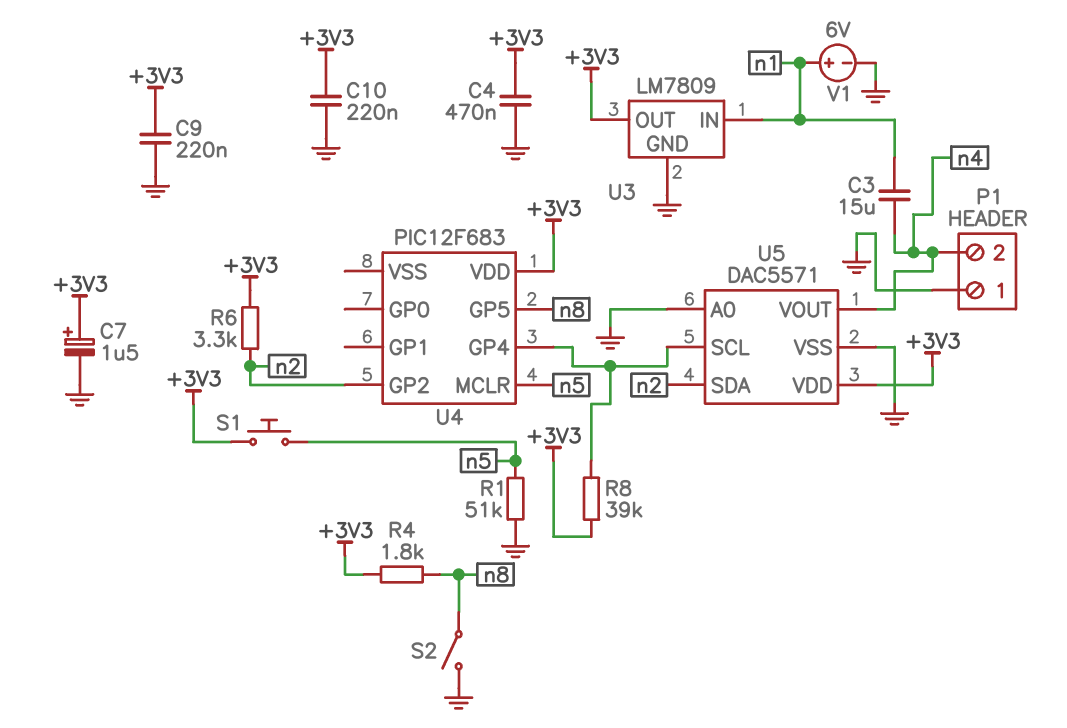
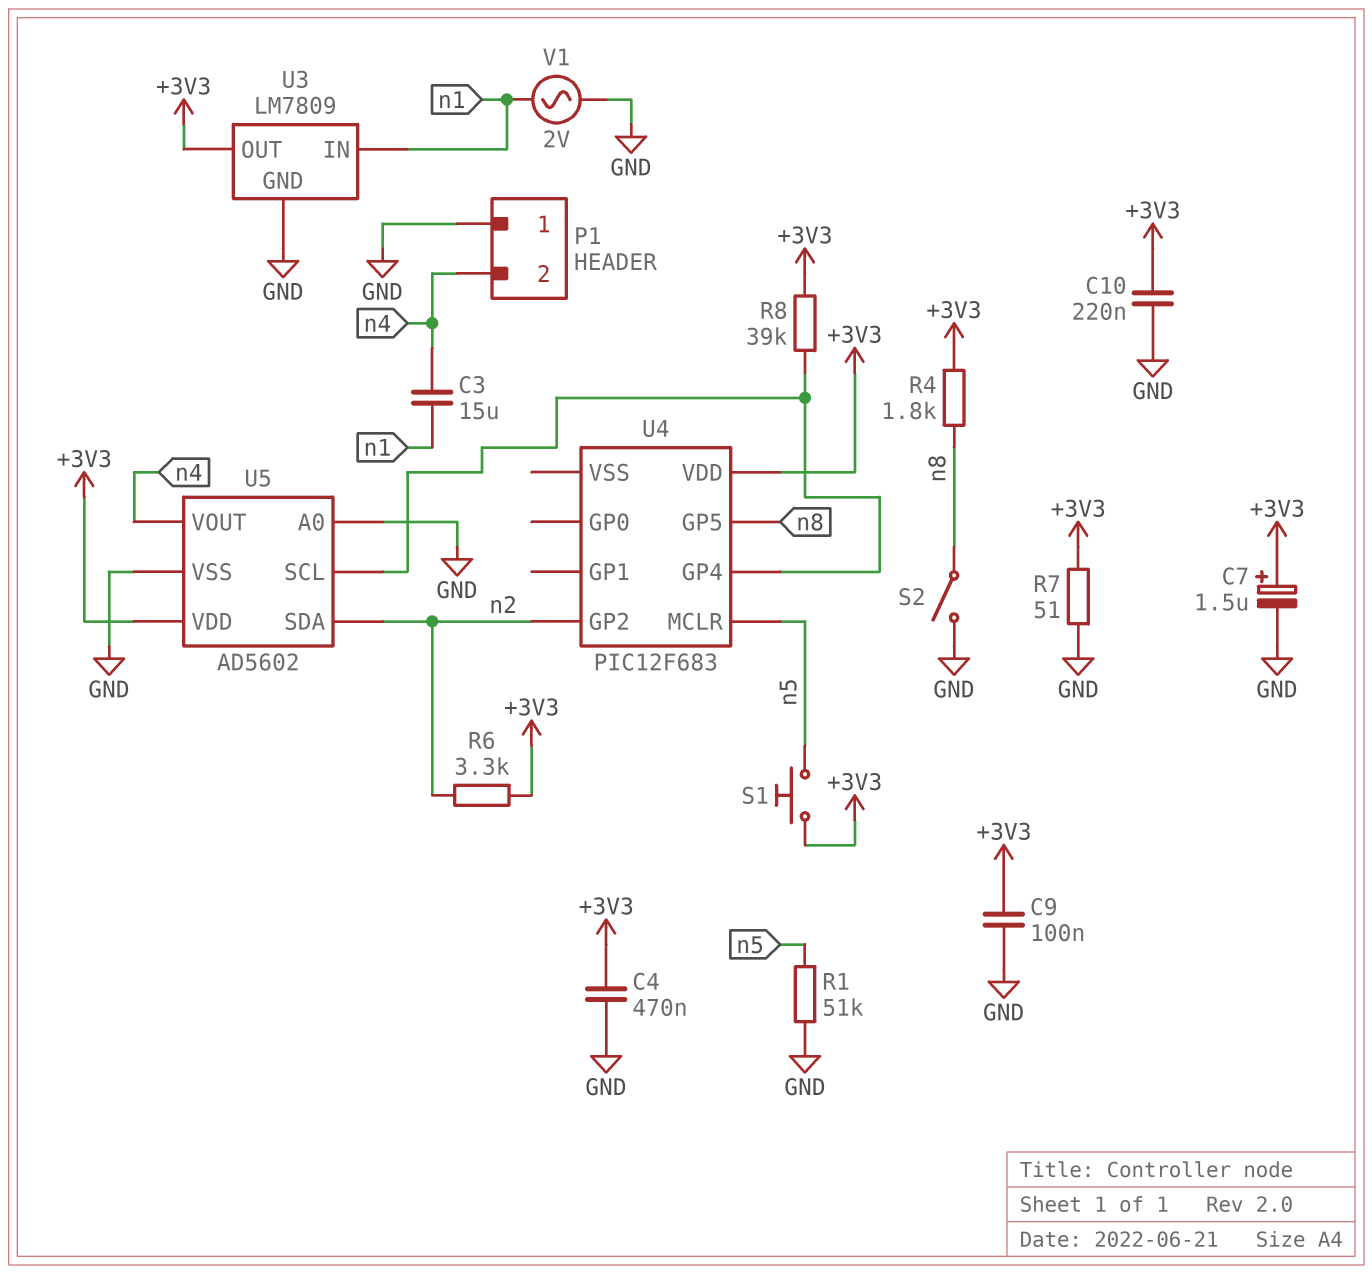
C9: 220nF (+3V3, GND) -> 100nF (+3V3, GND)
R7: none -> 51 (+3V3, GND)
U5: DAC5571 -> AD5602
V1: 6V (plus n1, minus GND) -> AC 2V (GND, n1)

